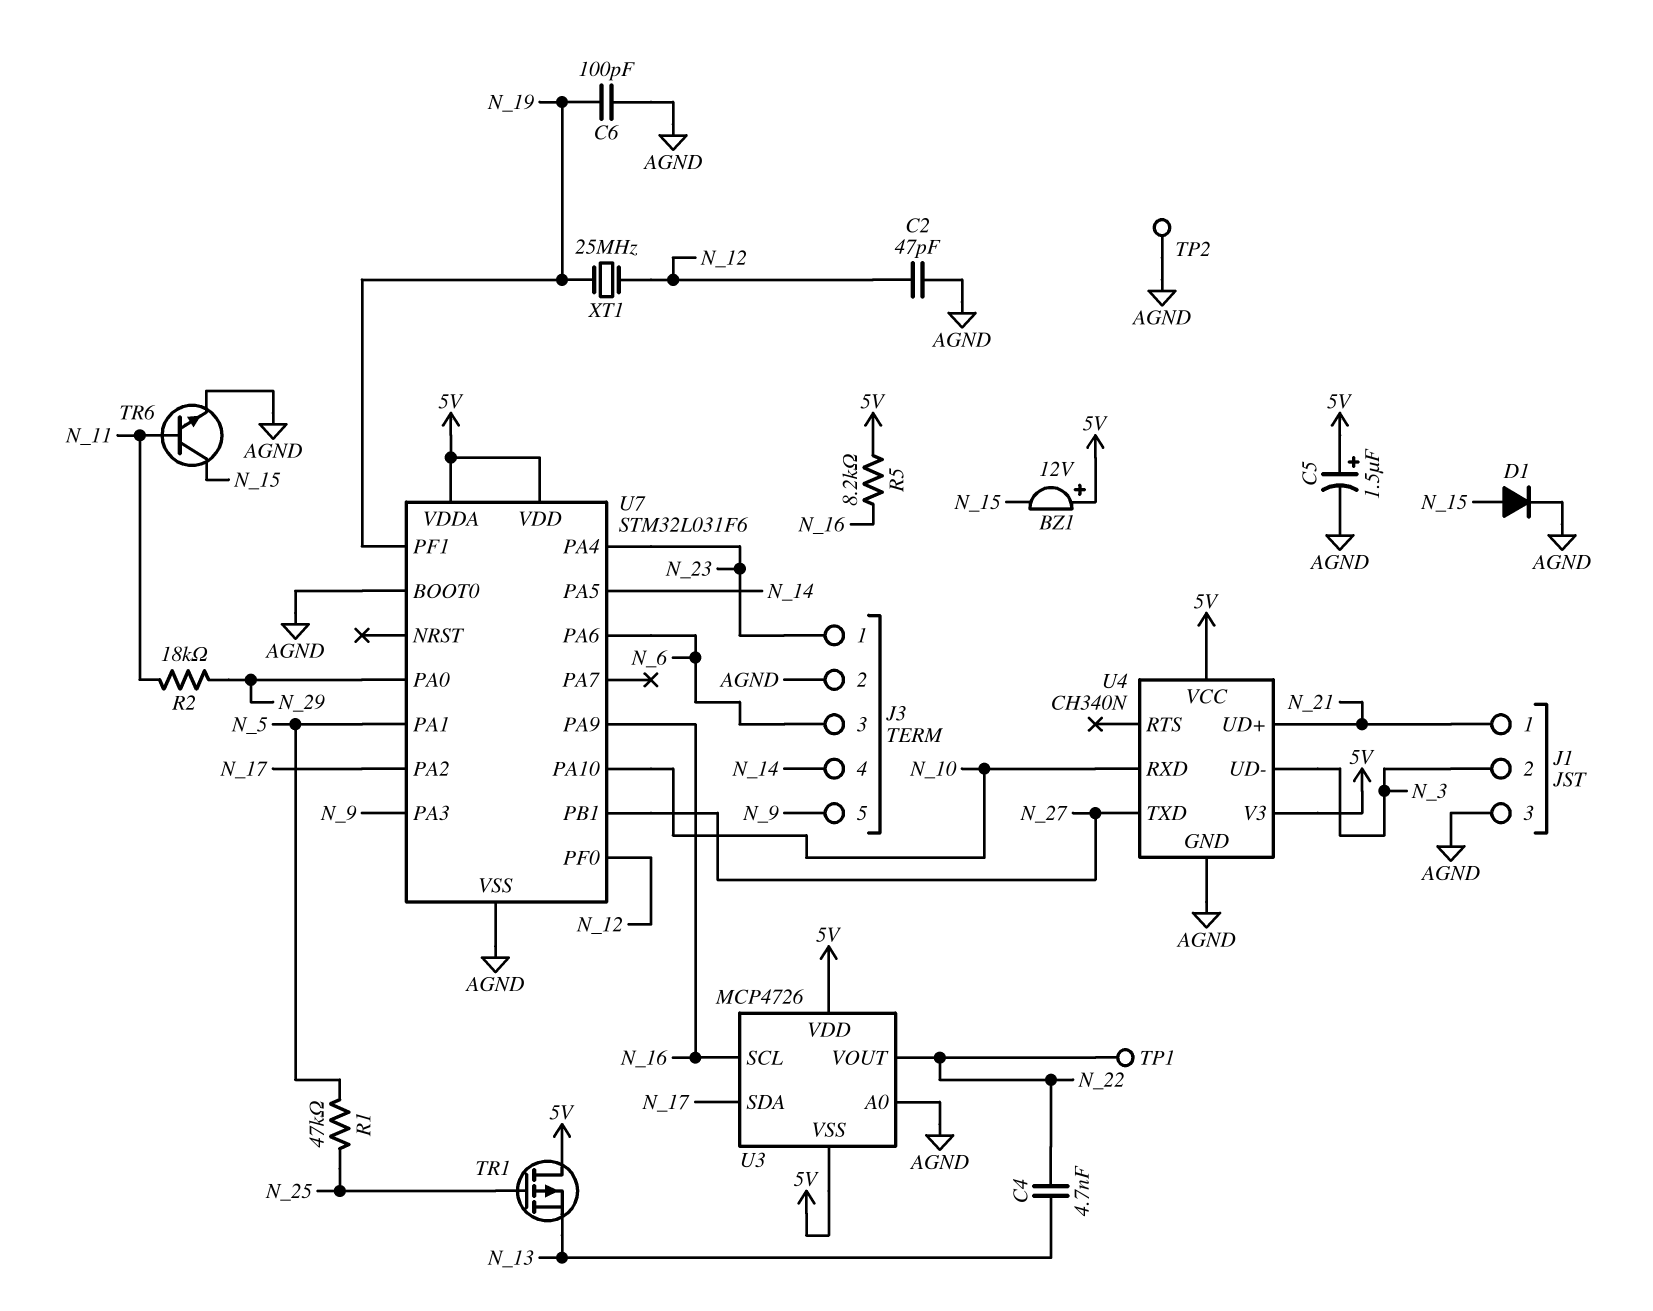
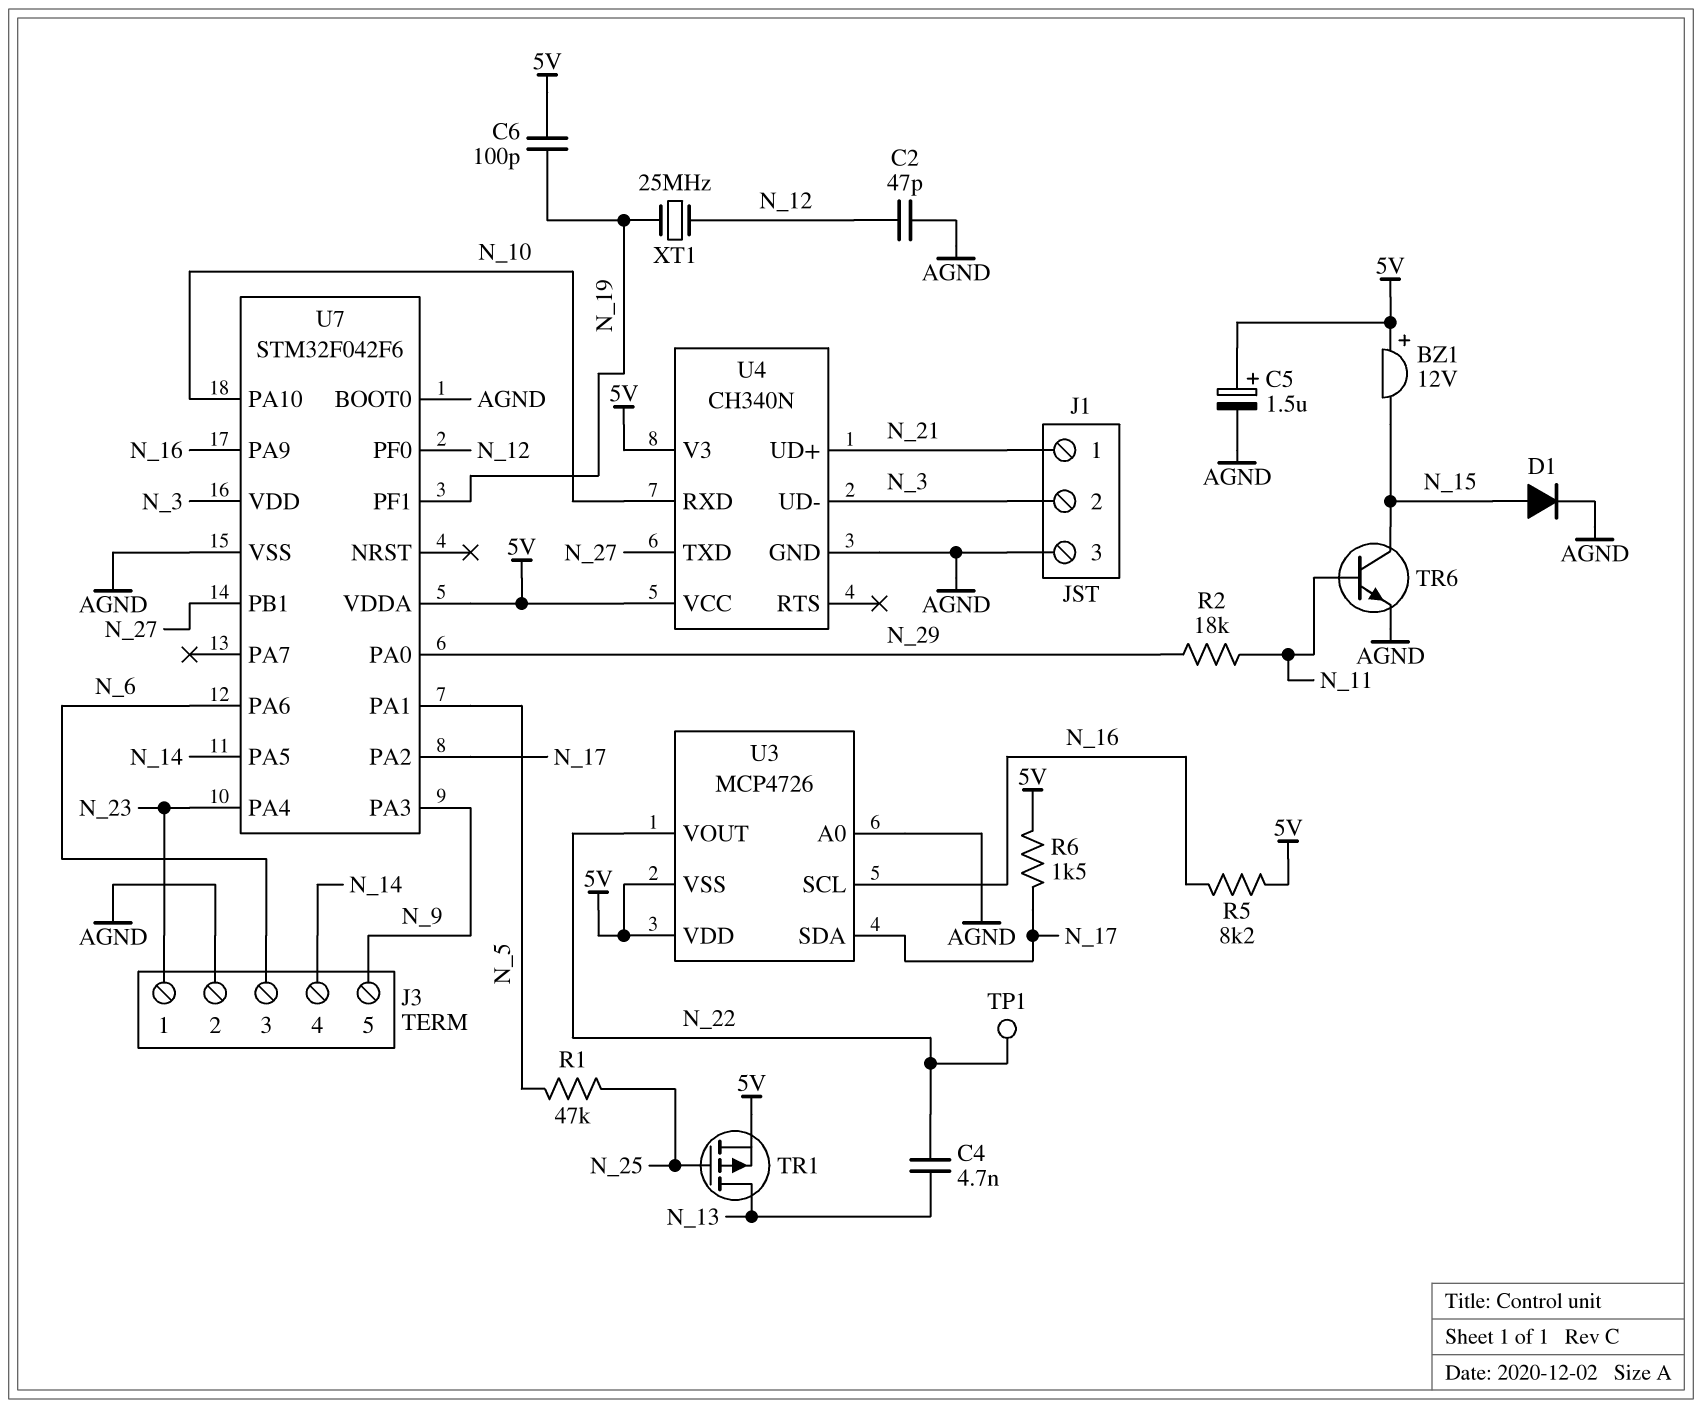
C6: 100pF (AGND, N_19) -> 100pF (5V, N_19)
R6: none -> 1.5k (5V, N_17)
TP2: test point (AGND) -> none
TR1: PMOS (G N_25, D 5V, S N_13) -> PMOS (G N_25, D N_13, S 5V)
U7: STM32L031F6 -> STM32F042F6
U7 pin VDD: 5V -> N_3

